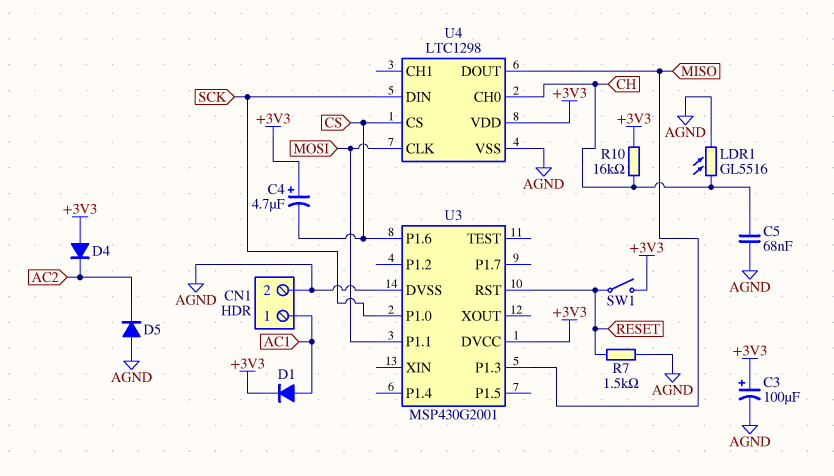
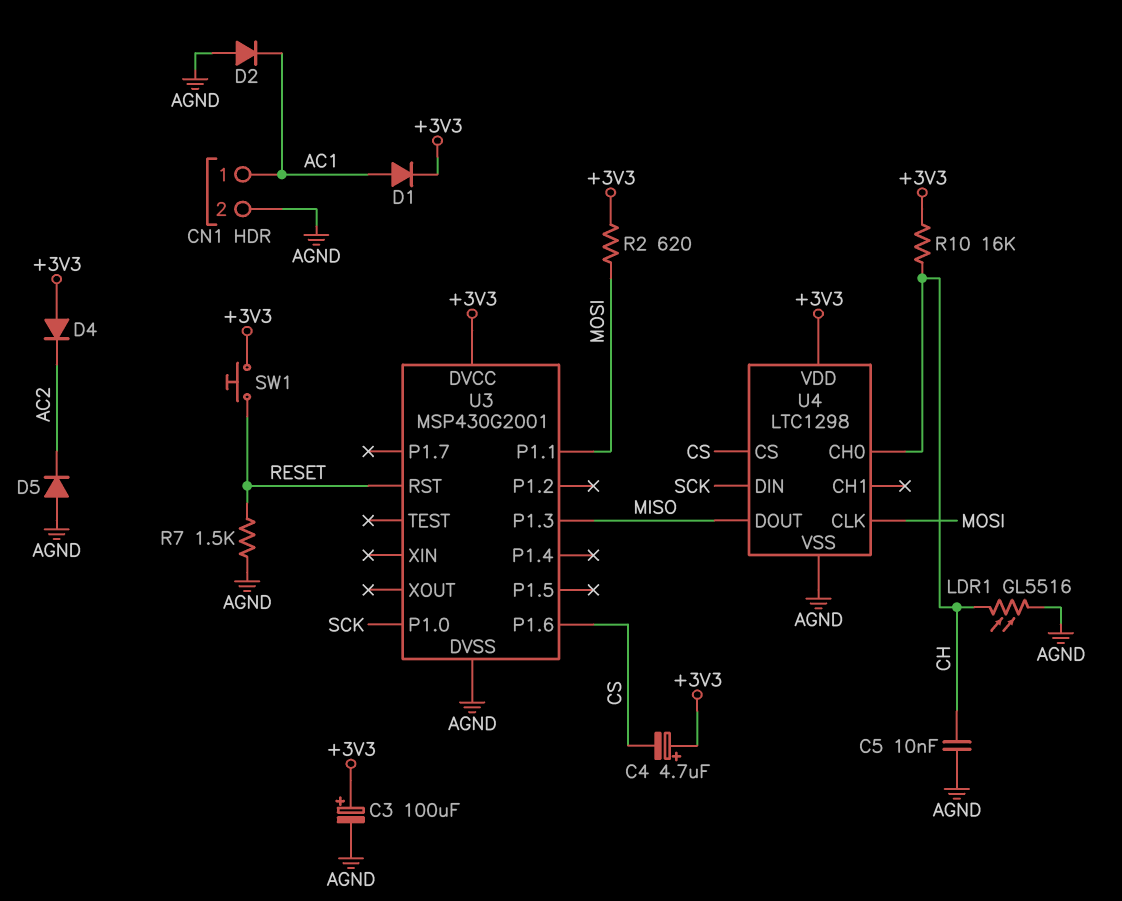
C5: 68nF (AGND, CH) -> 10nF (AGND, CH)
D2: none -> diode (A AGND, K AC1)
R2: none -> 620 (+3V3, MOSI)
SW1: switch (+3V3, RESET) -> button (+3V3, RESET)

